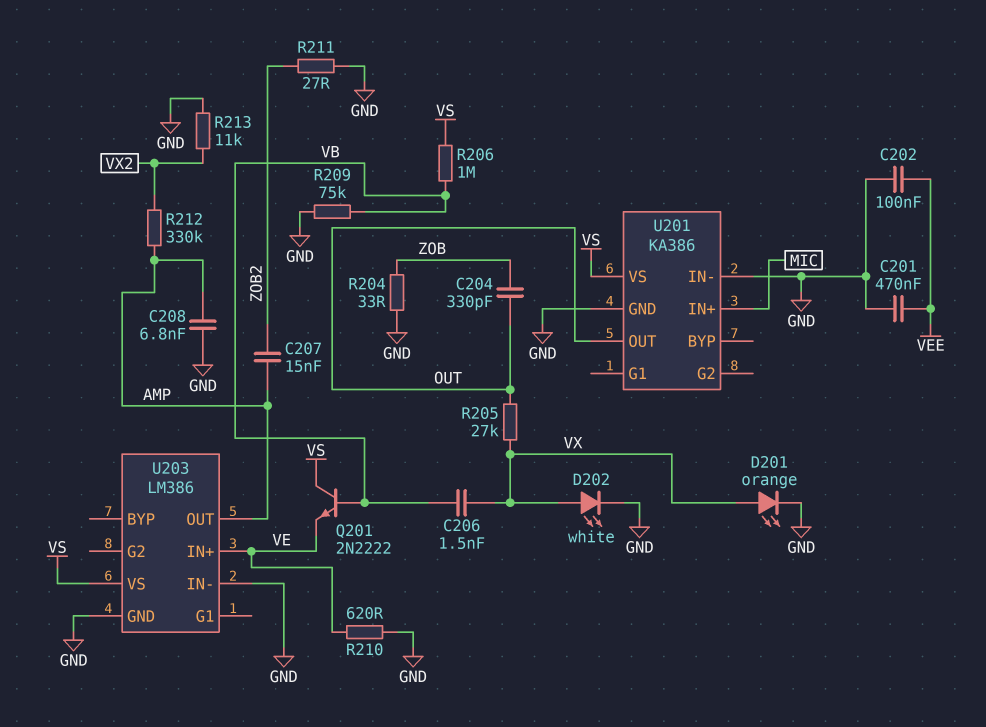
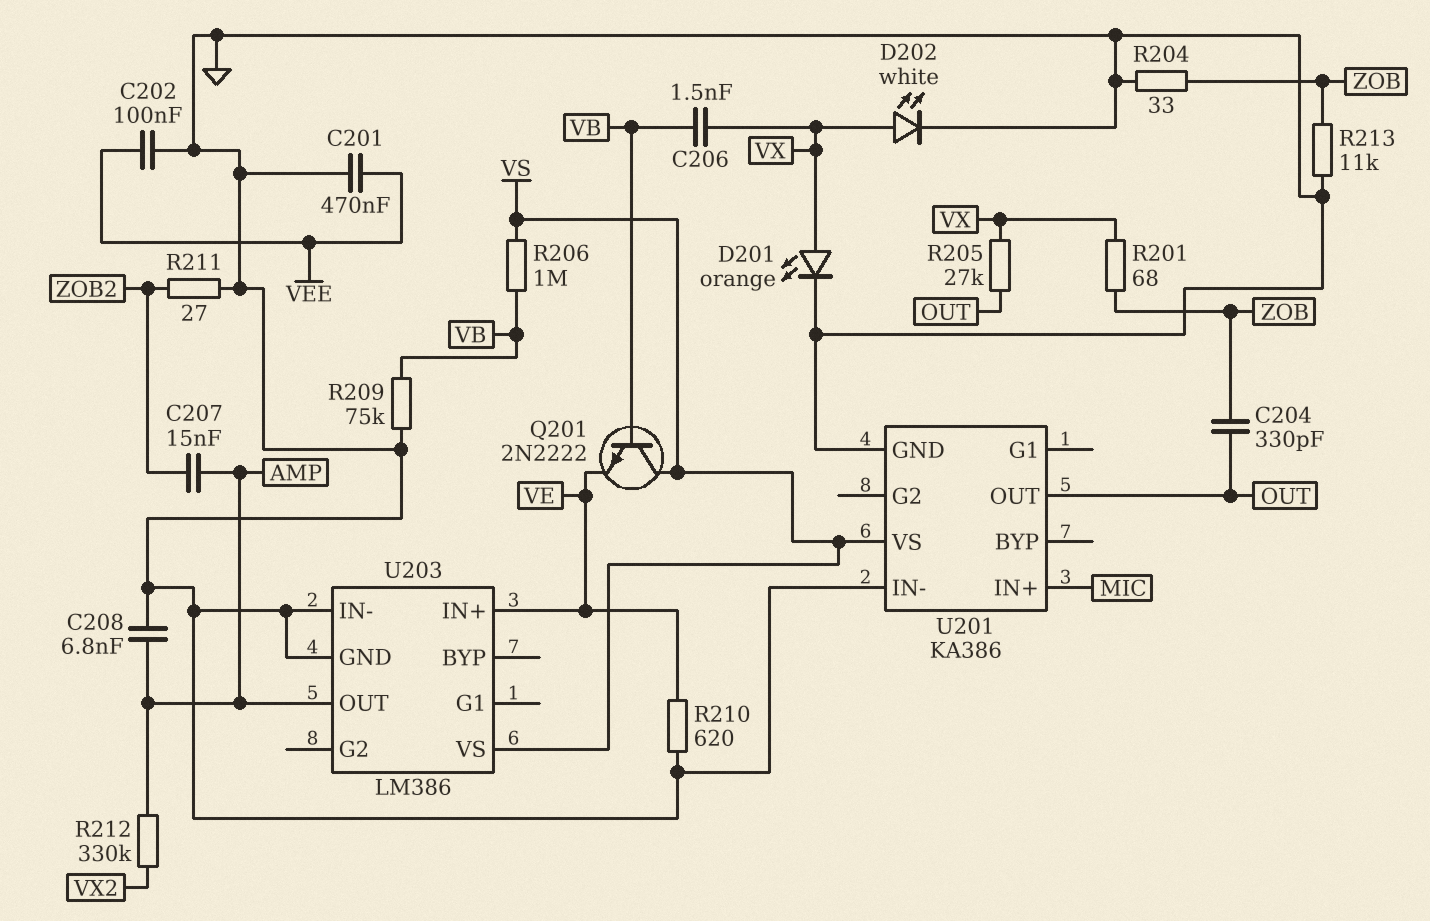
R201: none -> 68 (VX, ZOB)
R213: 11k (GND, VX2) -> 11k (GND, ZOB)

